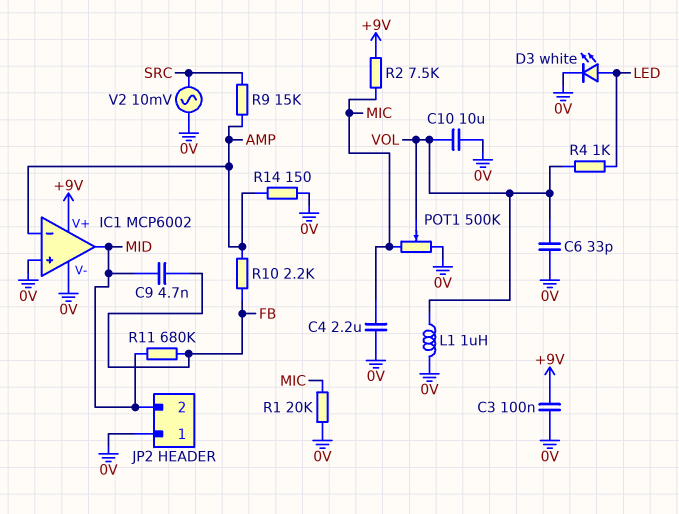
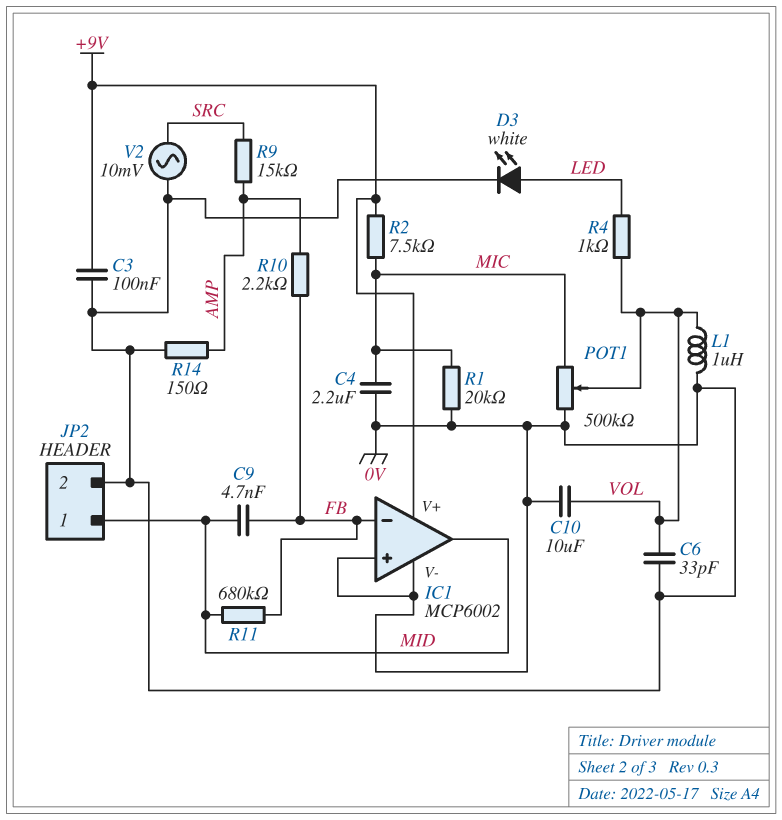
IC1 pin in-: AMP -> FB
JP2 pin 1: 0V -> MID
JP2 pin 2: MID -> 0V

